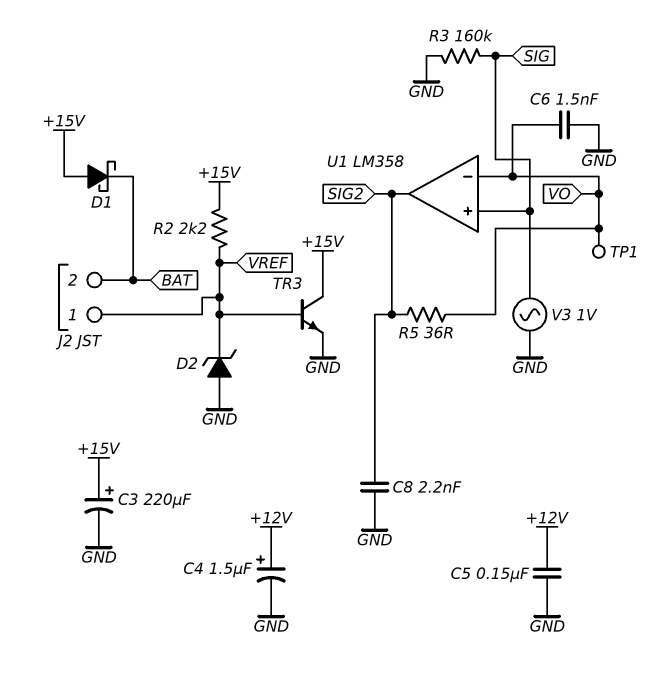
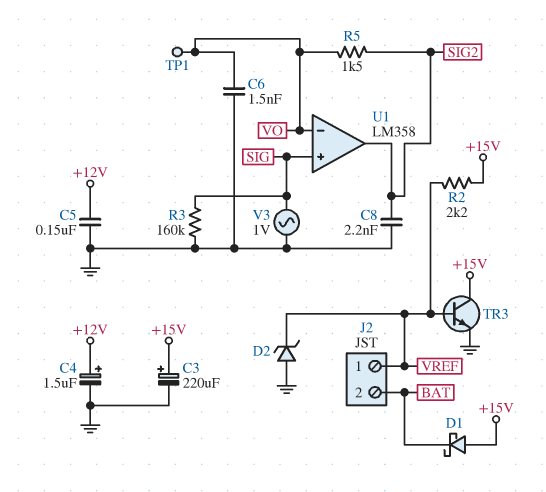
R5: 36 (SIG2, VO) -> 1.5k (SIG2, VO)

